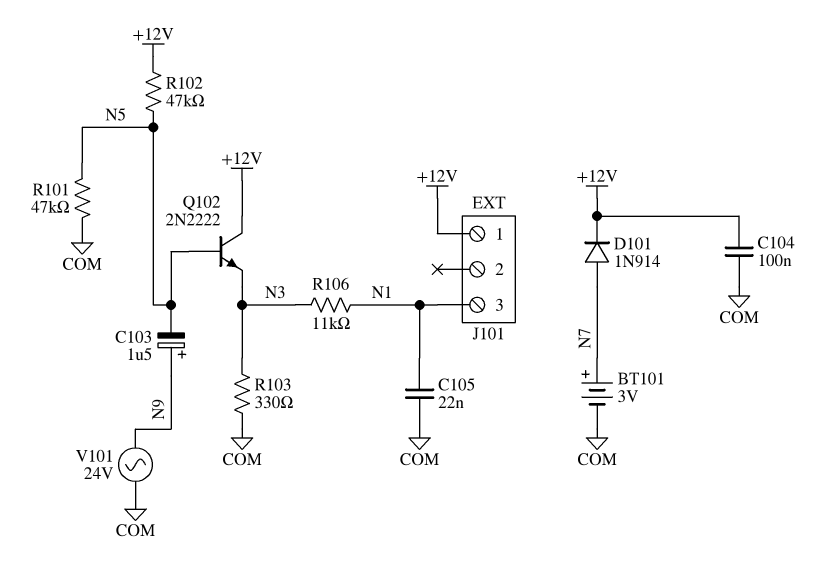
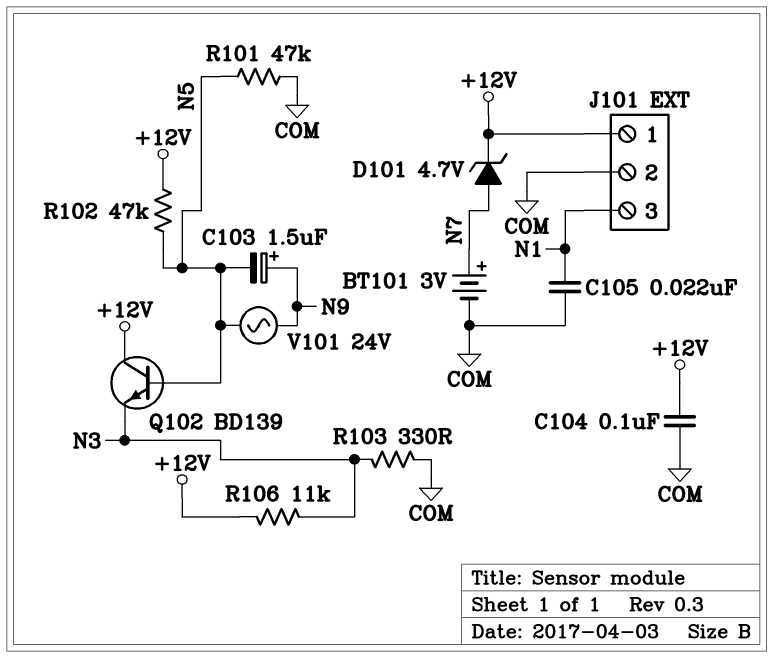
D101: diode 1N914 (A N7, K +12V) -> zener 4.7V (A N7, K +12V)
J101 pin 2: none -> COM
Q102: NPN 2N2222 (B N5, C +12V, E N3) -> NPN BD139 (B N5, C +12V, E N3)
R106: 11k (N1, N3) -> 11k (+12V, N3)
V101: AC 24V (COM, N9) -> AC 24V (N5, N9)

